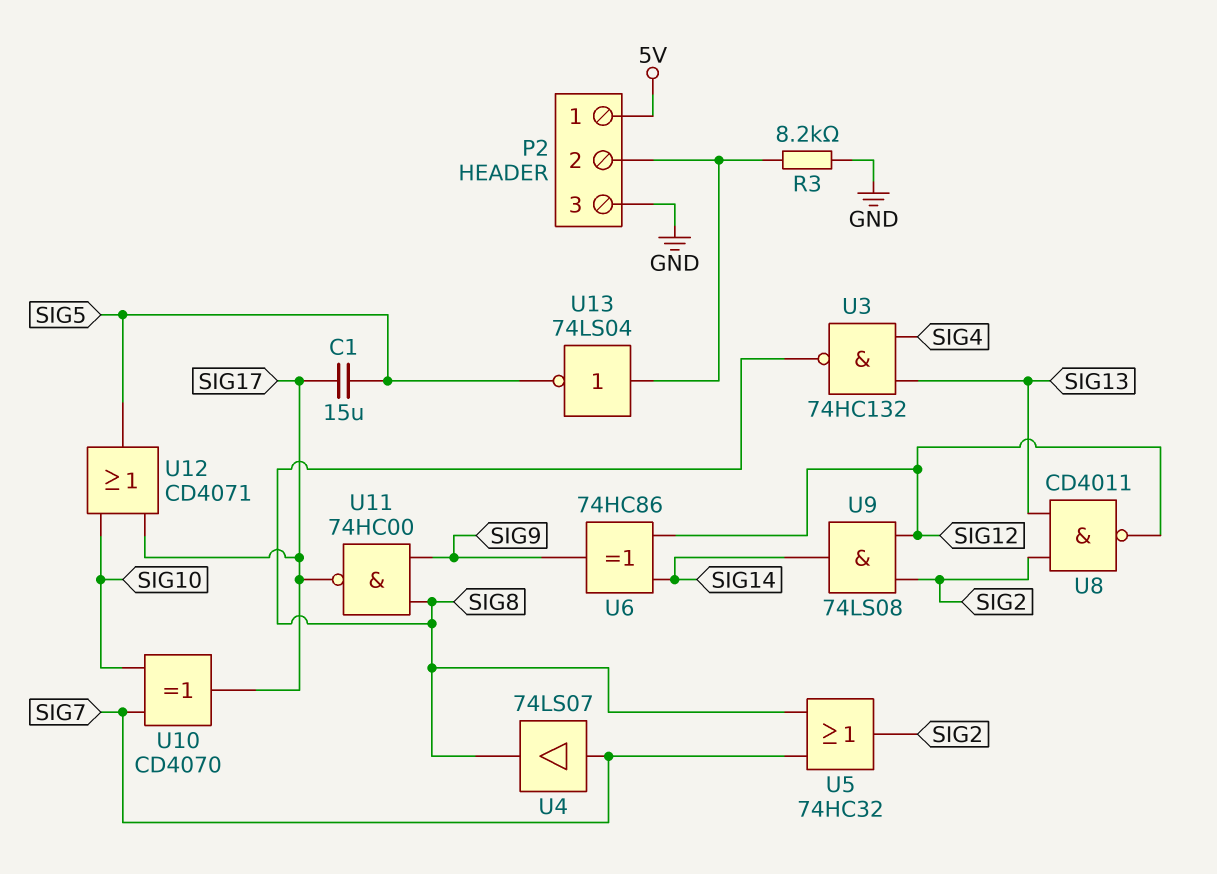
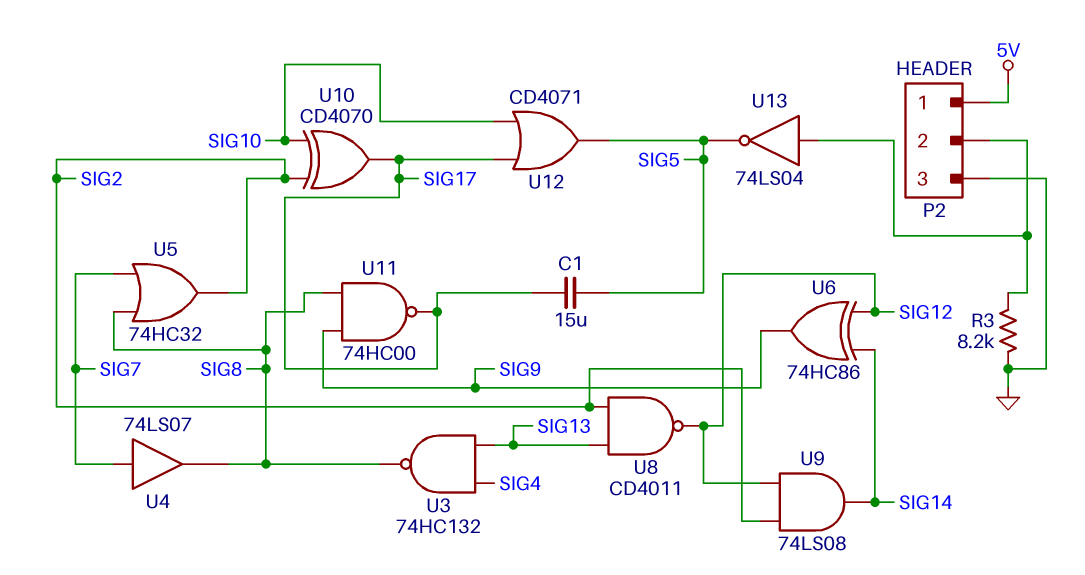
U10: XOR CD4070 (in SIG7, in SIG10, out SIG17) -> XOR CD4070 (in SIG2, in SIG10, out SIG17)

